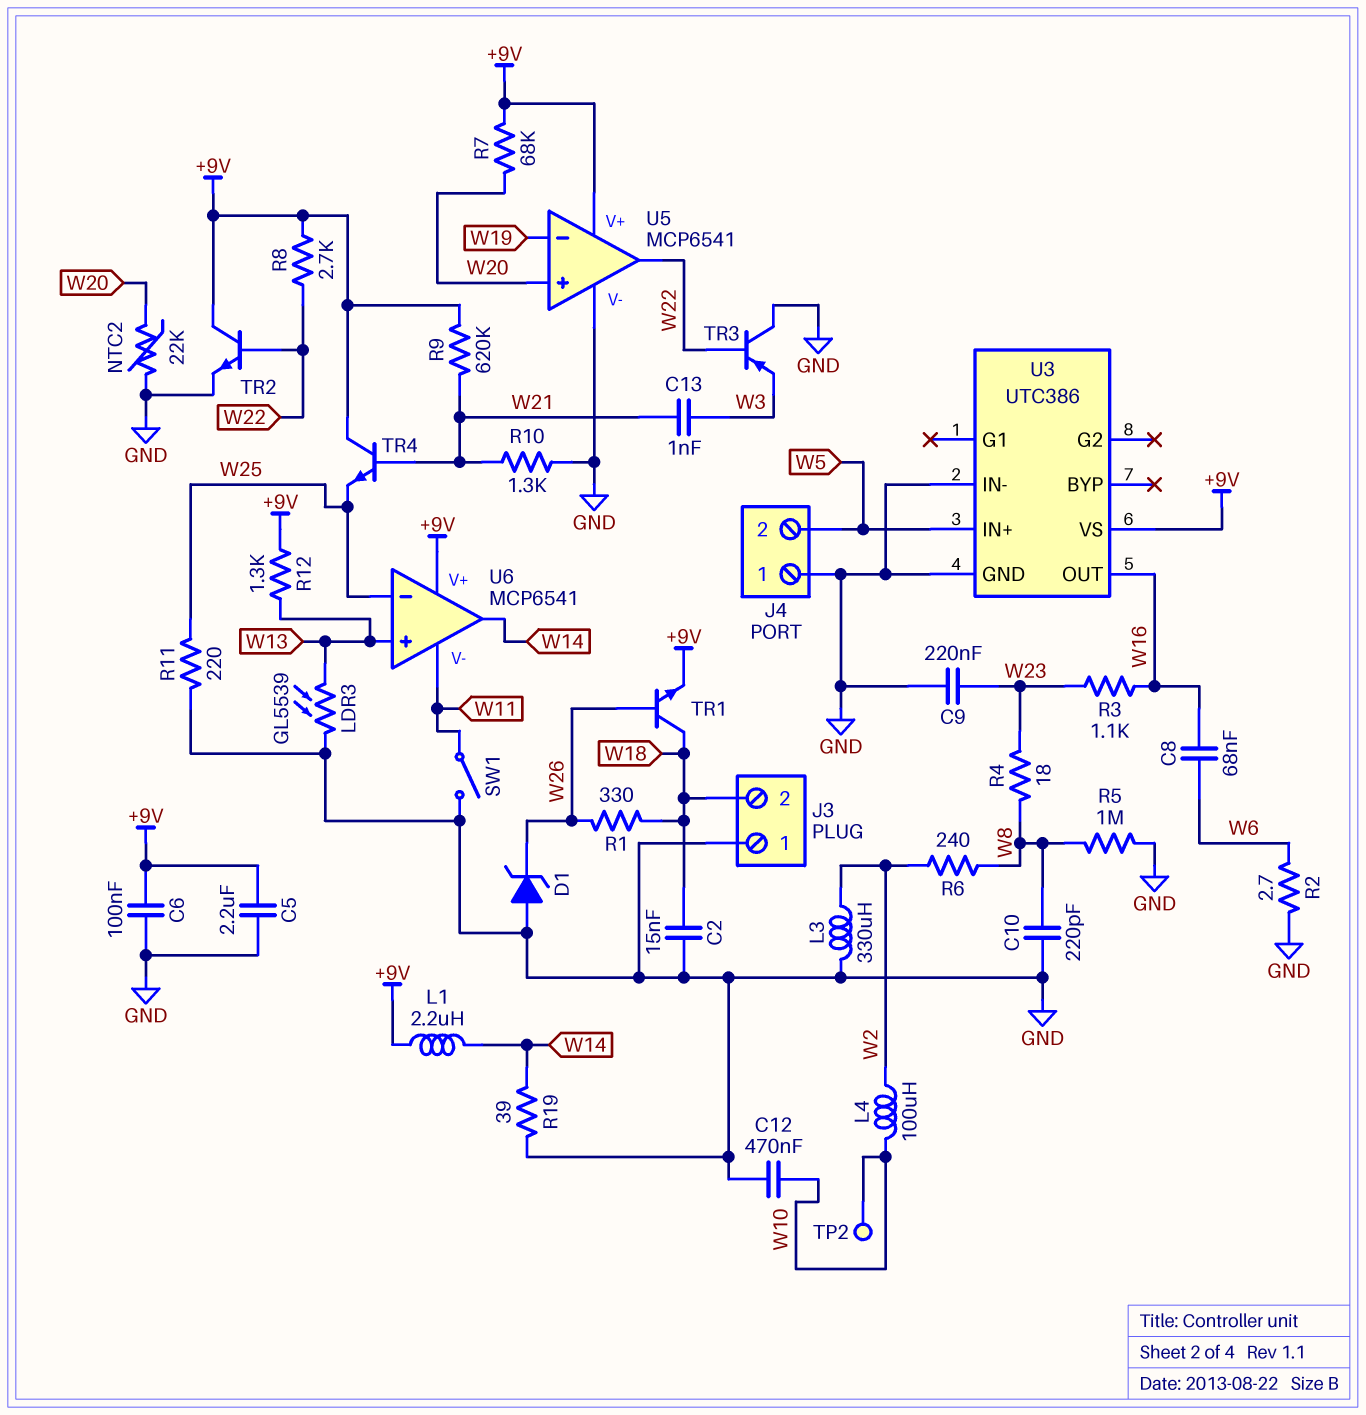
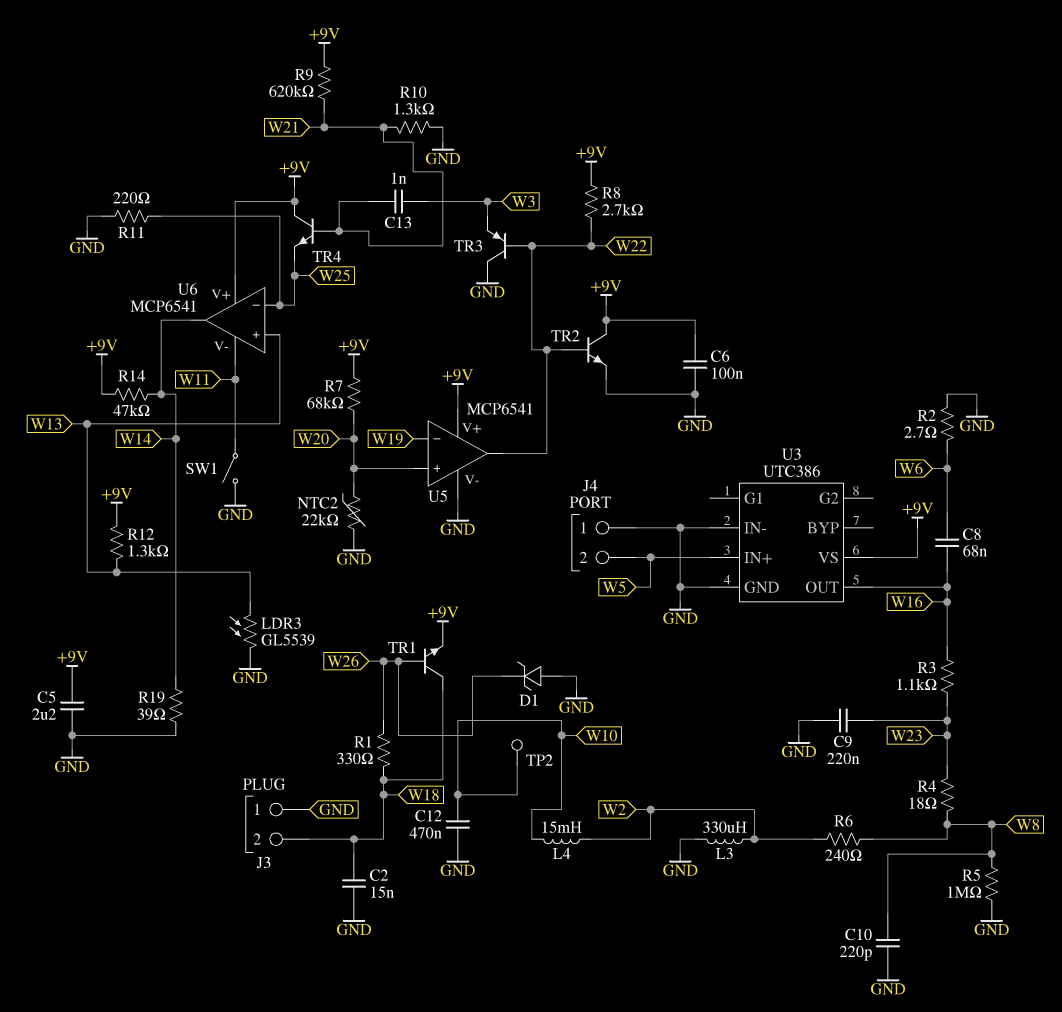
L1: 2.2uH (+9V, W14) -> none
L4: 100uH (W2, W10) -> 15mH (W2, W10)
R14: none -> 47k (+9V, W14)

